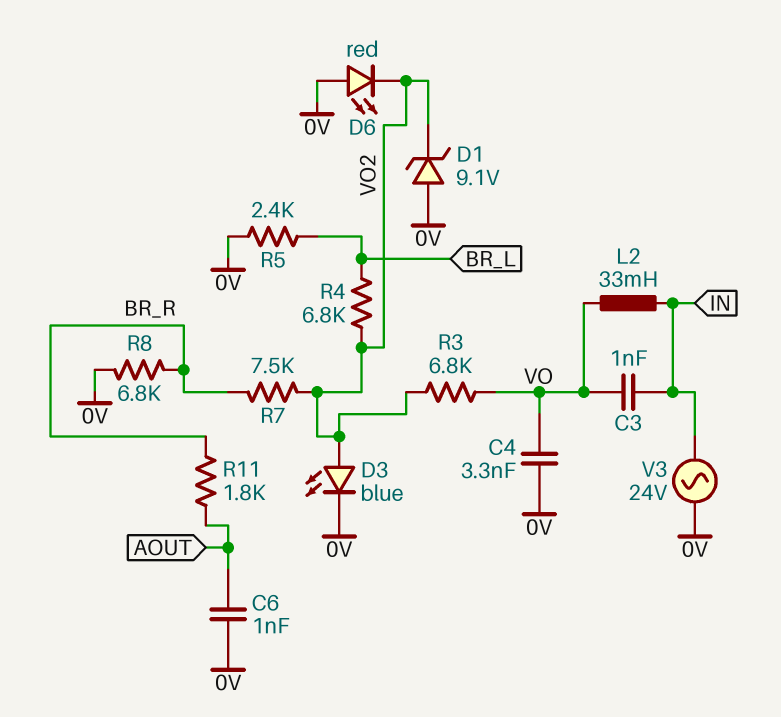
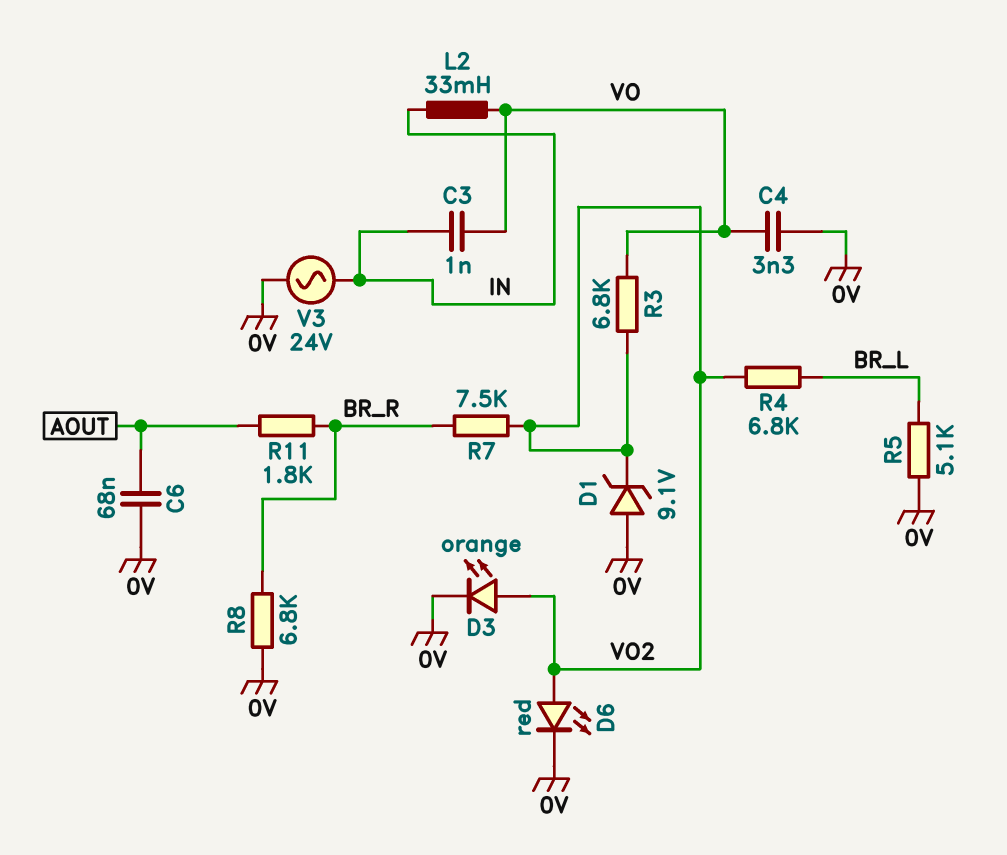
C6: 1nF (0V, AOUT) -> 68nF (0V, AOUT)
D3: LED blue (A VO2, K 0V) -> LED orange (A VO2, K 0V)
D6: LED red (A 0V, K VO2) -> LED red (A VO2, K 0V)
R5: 2.4k (0V, BR_L) -> 5.1k (0V, BR_L)

